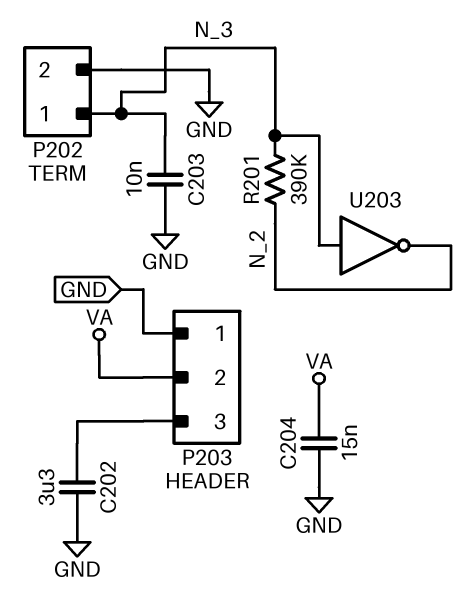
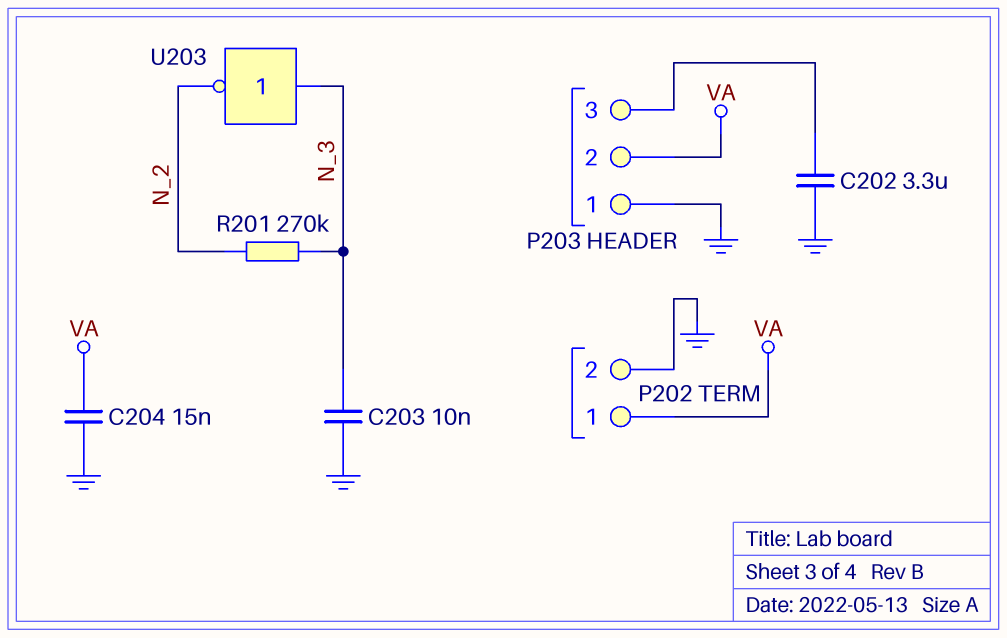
P202 pin 1: N_3 -> VA
R201: 390k (N_2, N_3) -> 270k (N_2, N_3)

